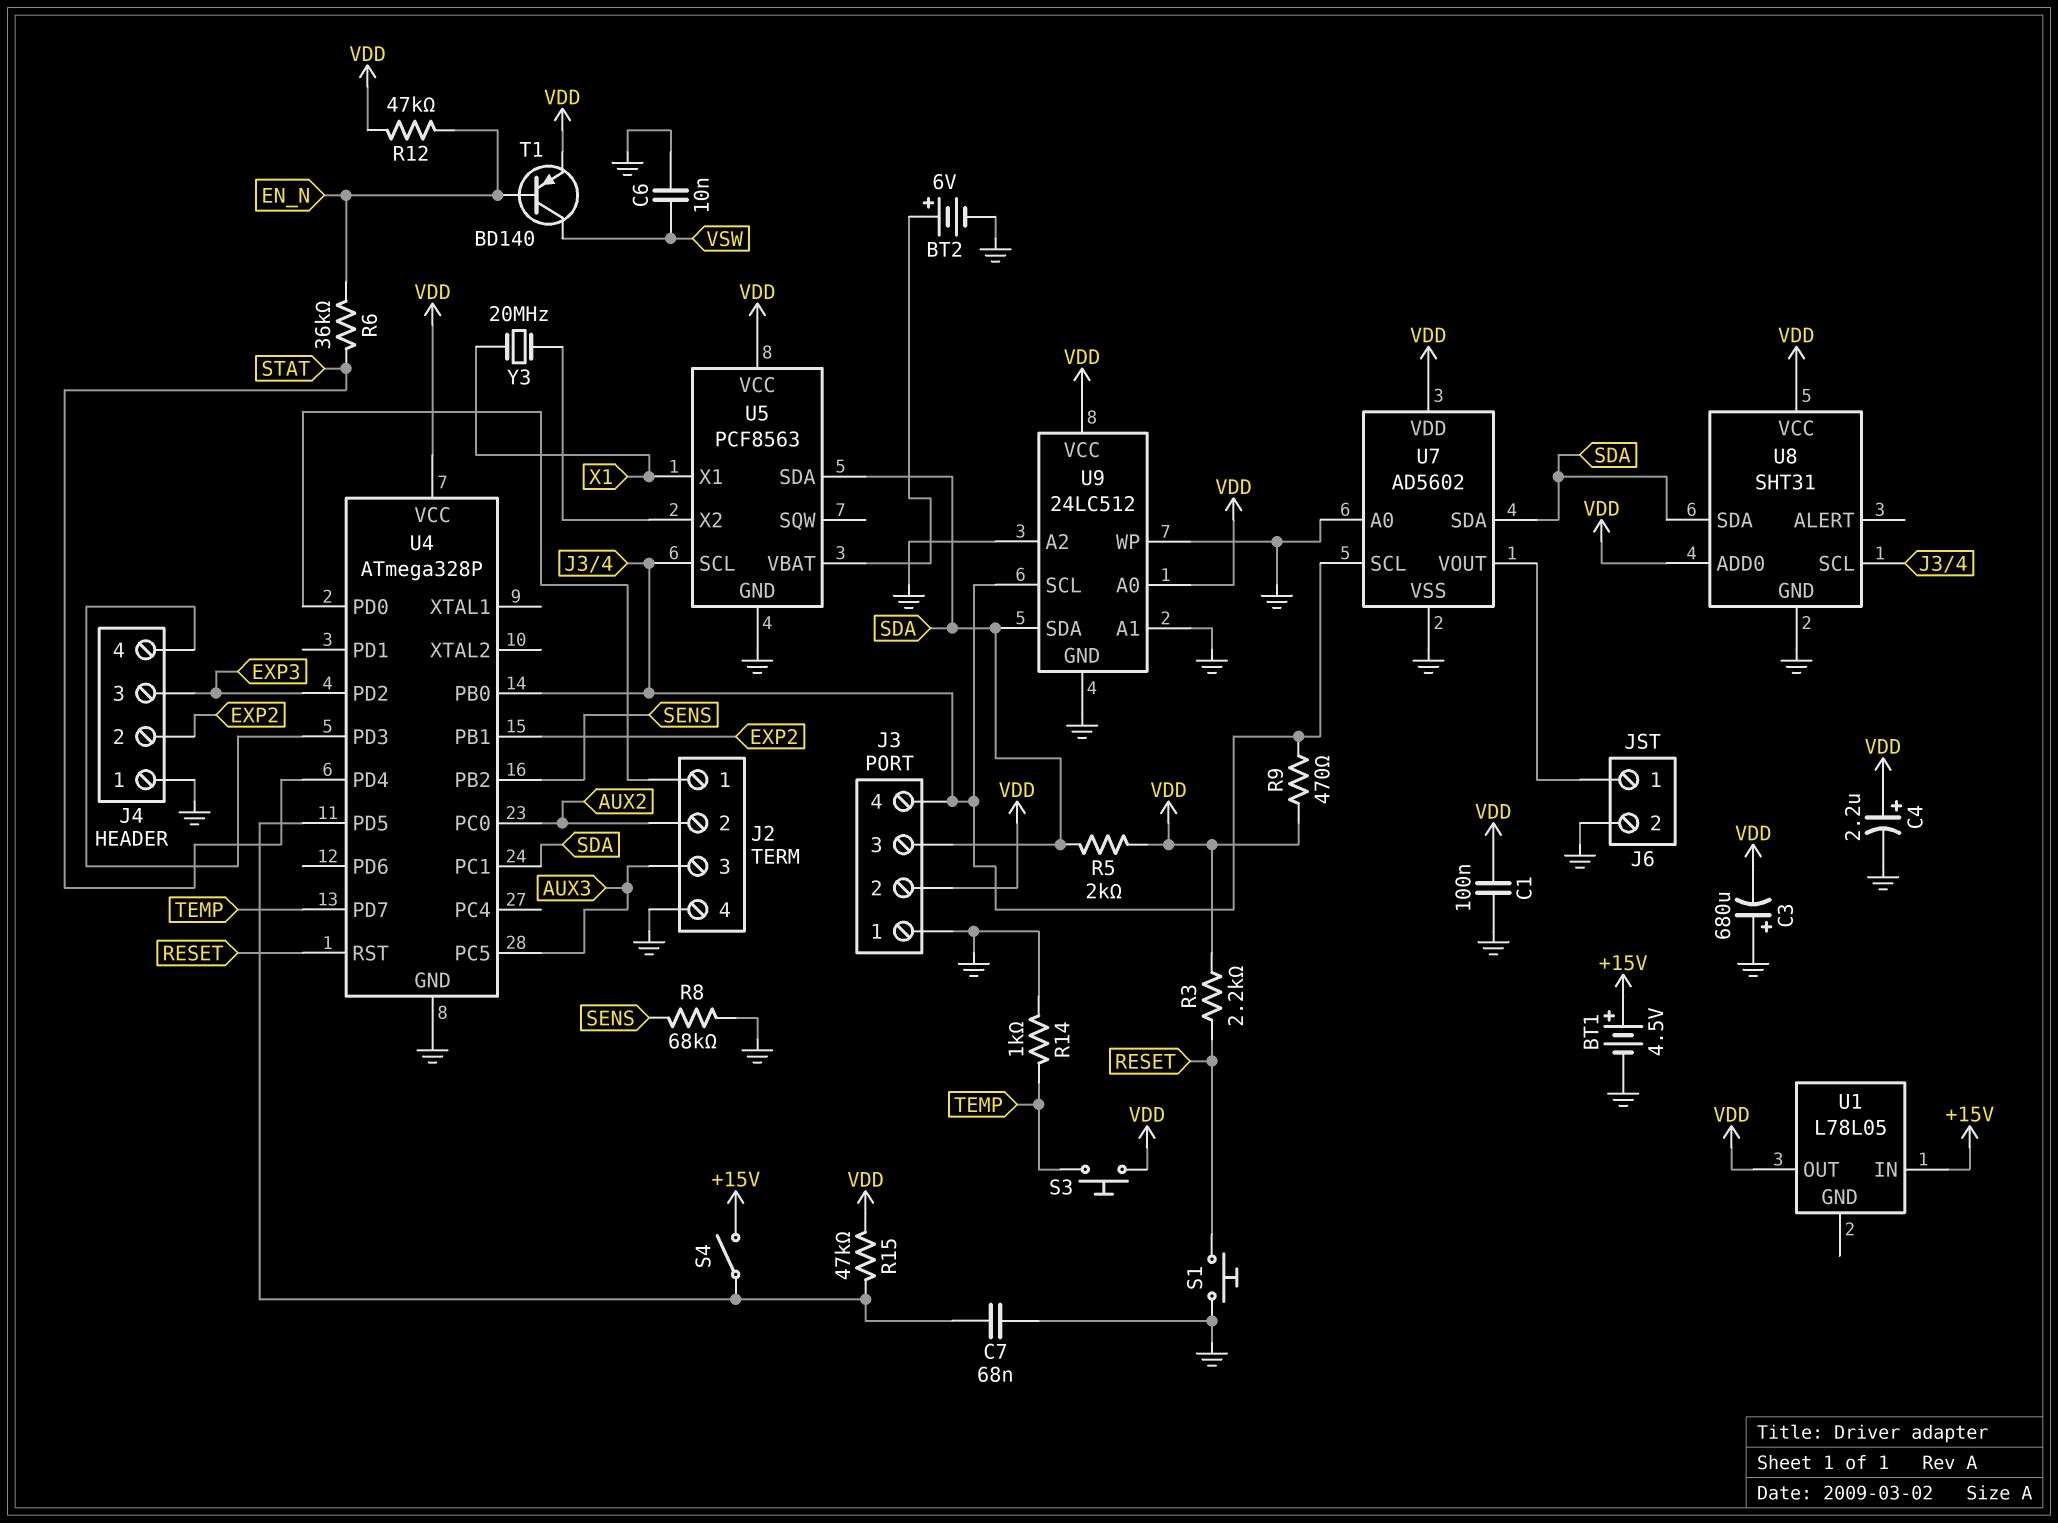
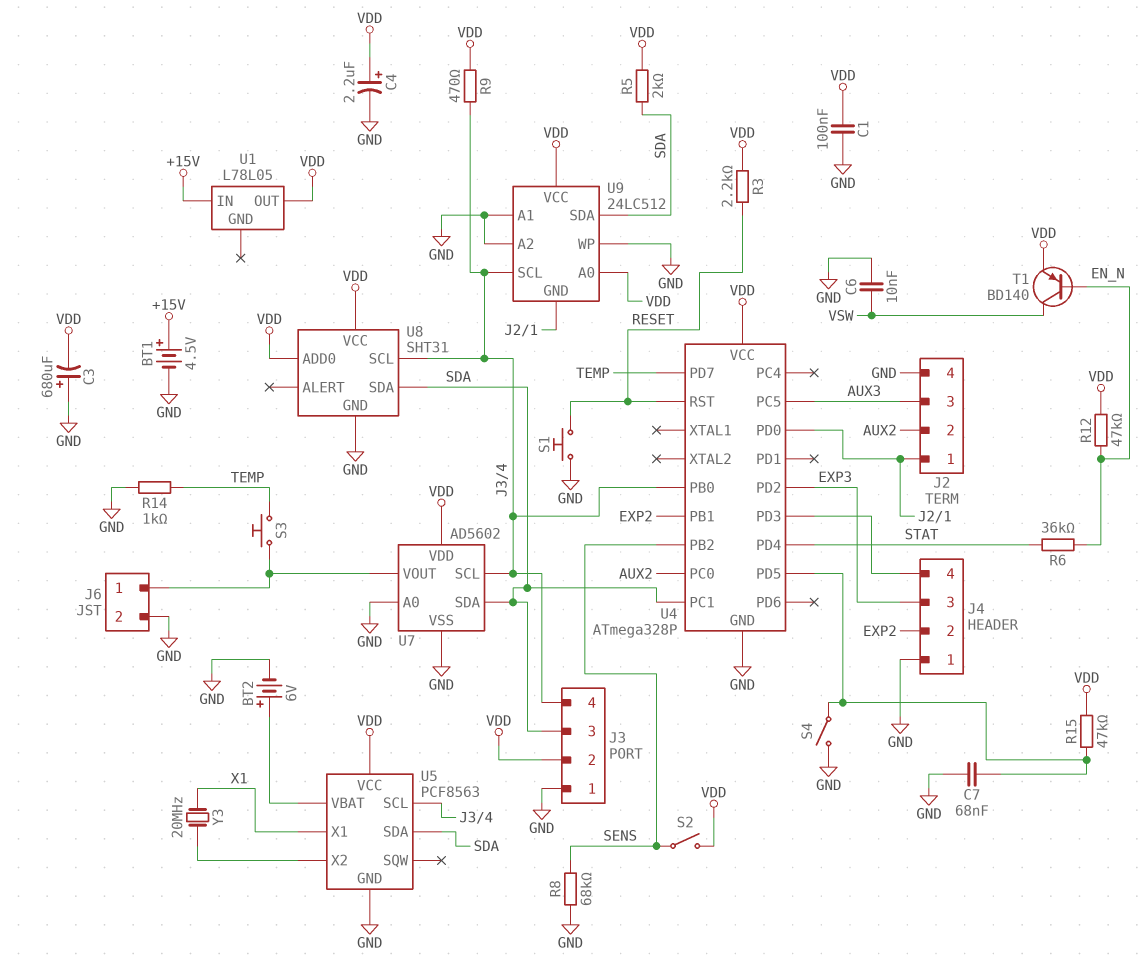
S2: none -> switch (SENS, VDD)
S3: button (TEMP, VDD) -> button (J6/1, TEMP)
S4: switch (+15V, U4/PD5) -> switch (GND, U4/PD5)
U9 pin GND: GND -> J2/1

